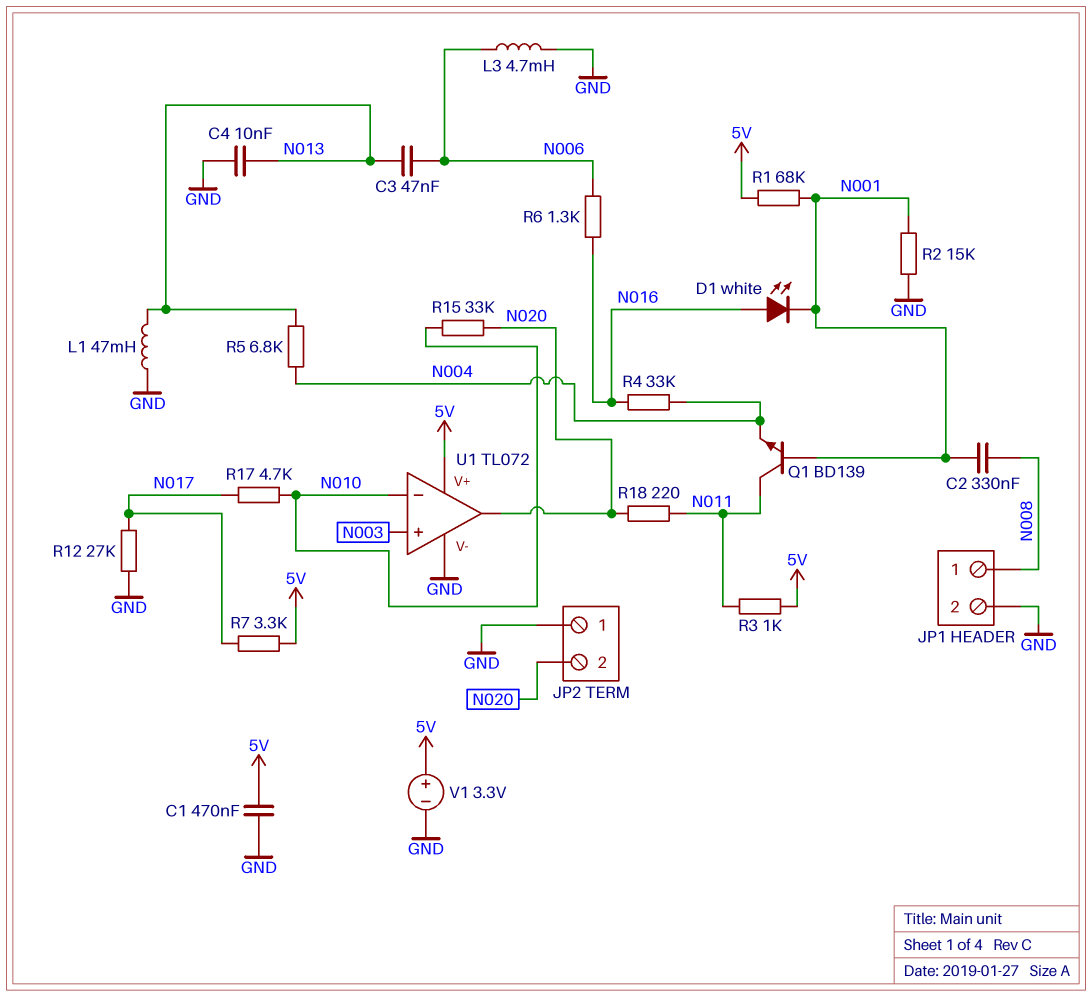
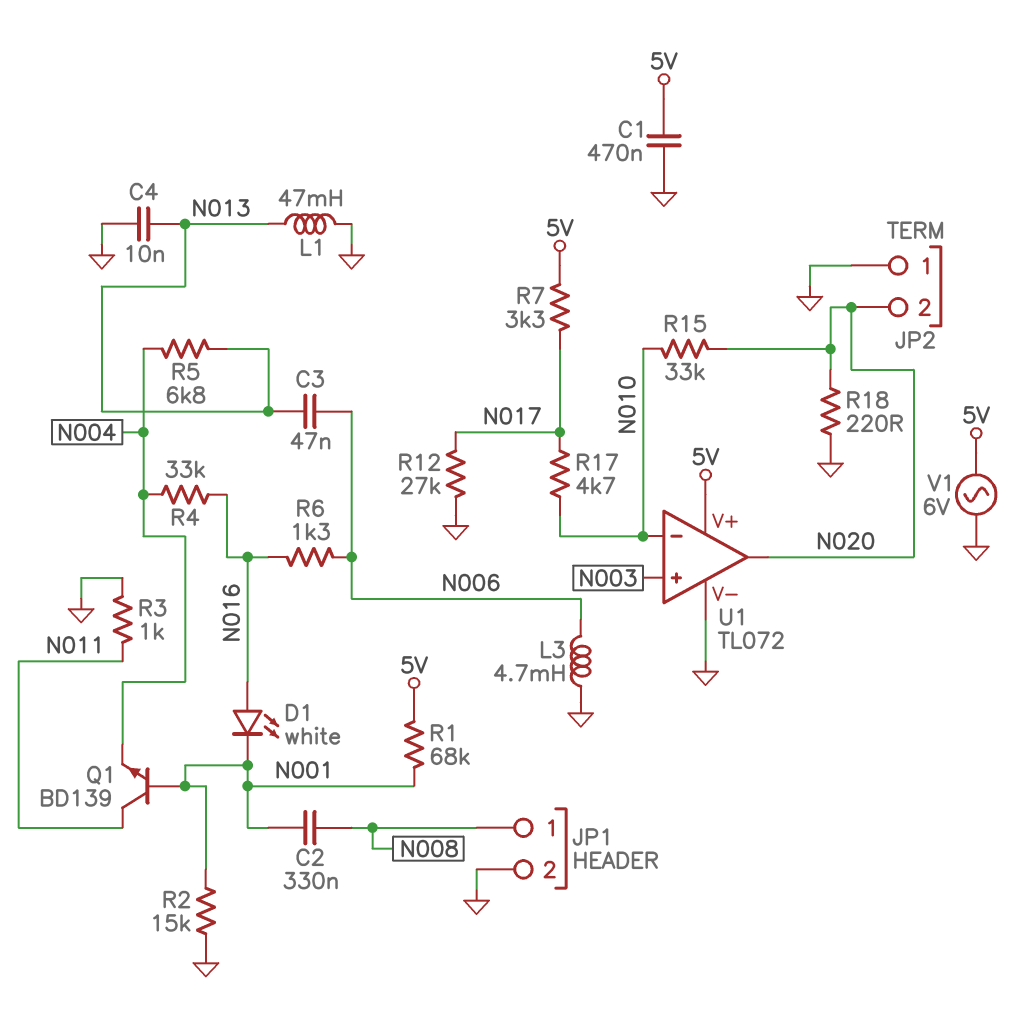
R3: 1k (5V, N011) -> 1k (GND, N011)
R18: 220 (N011, N020) -> 220 (GND, N020)
V1: 3.3V (plus 5V, minus GND) -> AC 6V (5V, GND)

